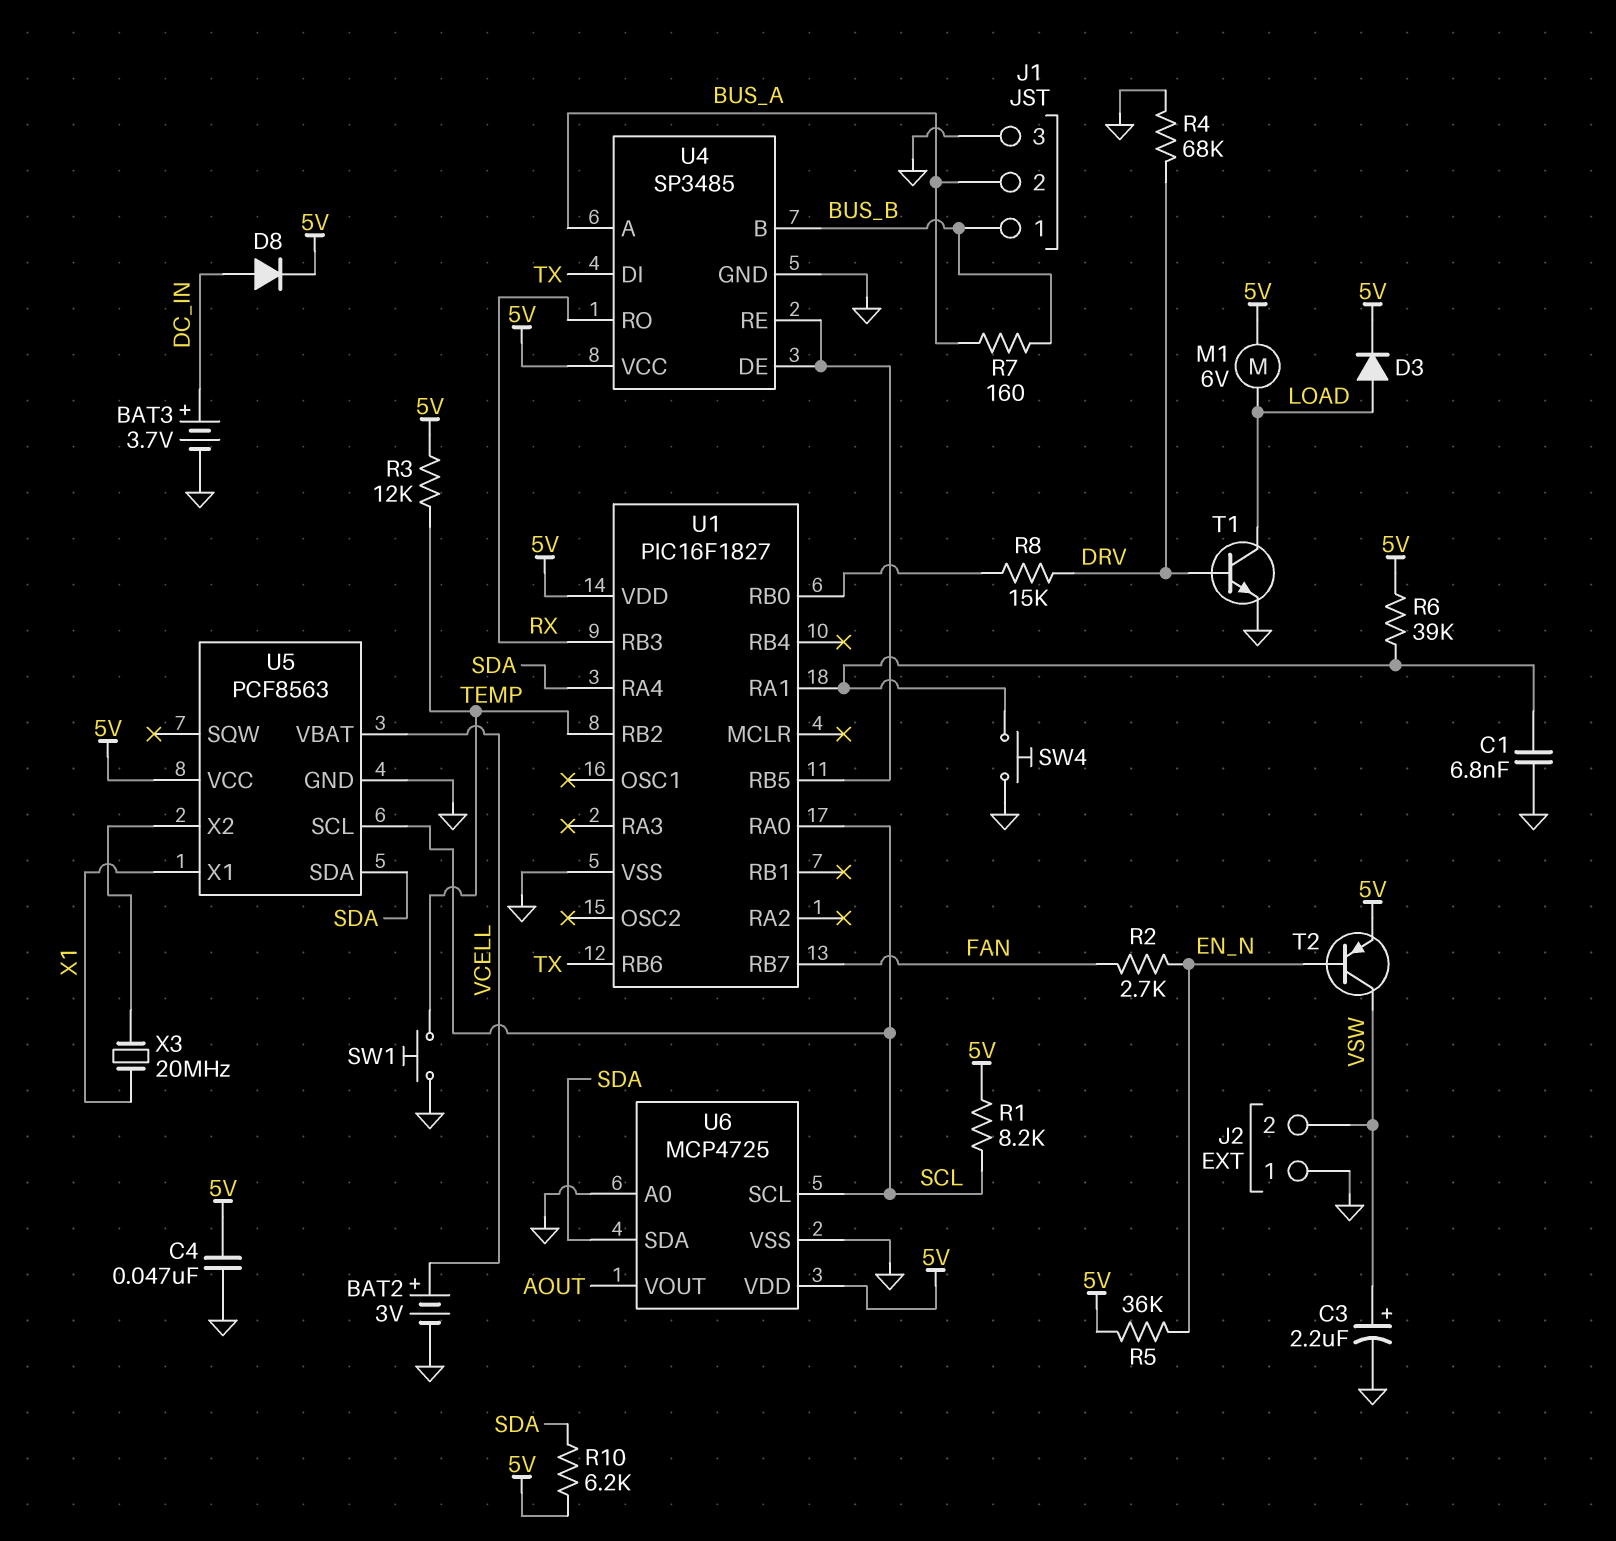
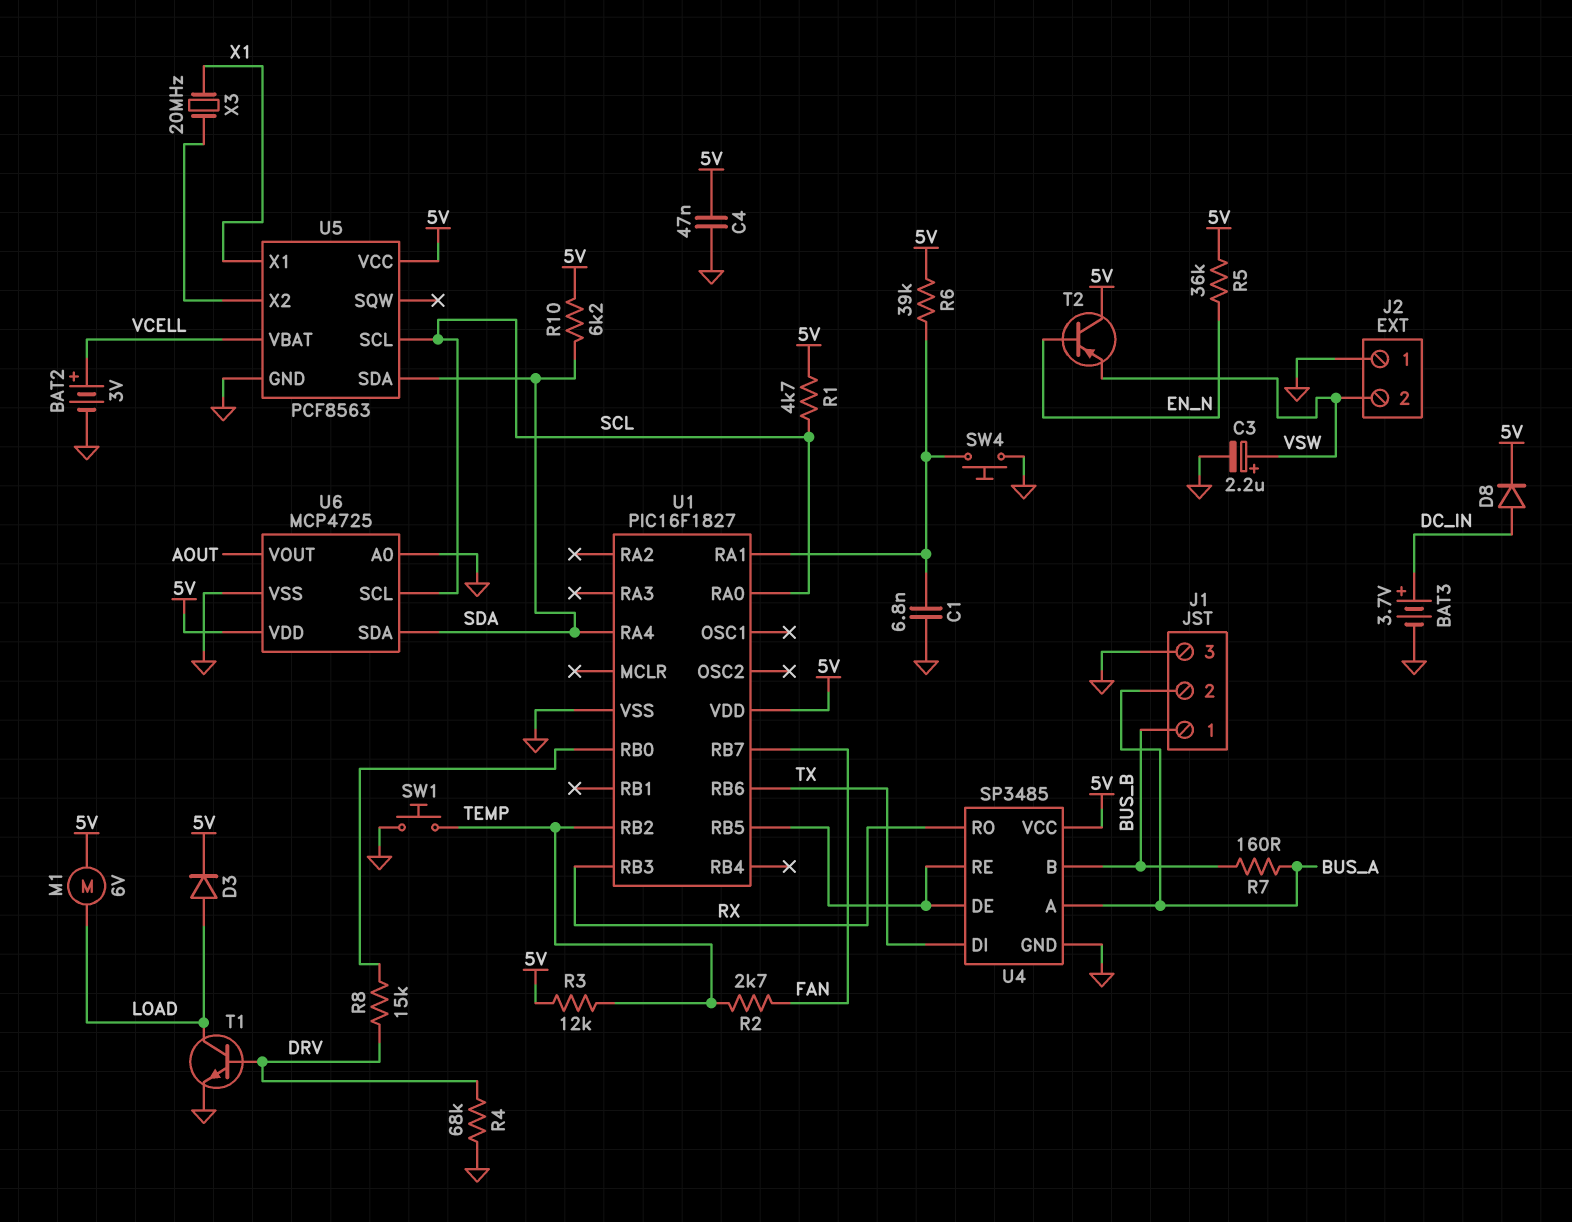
R1: 8.2k (5V, SCL) -> 4.7k (5V, SCL)
R2: 2.7k (EN_N, FAN) -> 2.7k (FAN, TEMP)
T2: PNP (B EN_N, C VSW, E 5V) -> PNP (B EN_N, C 5V, E VSW)

